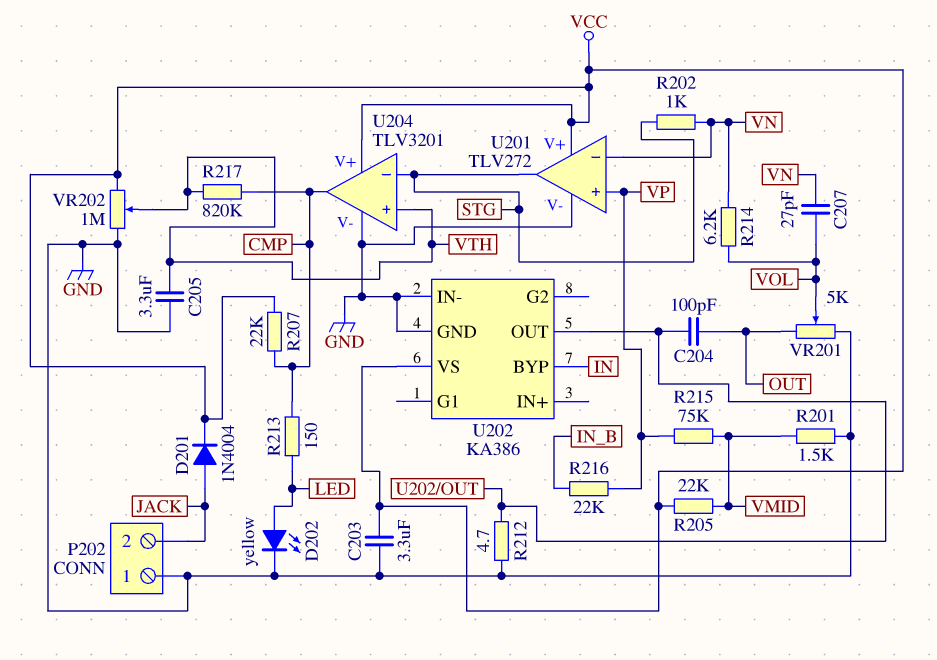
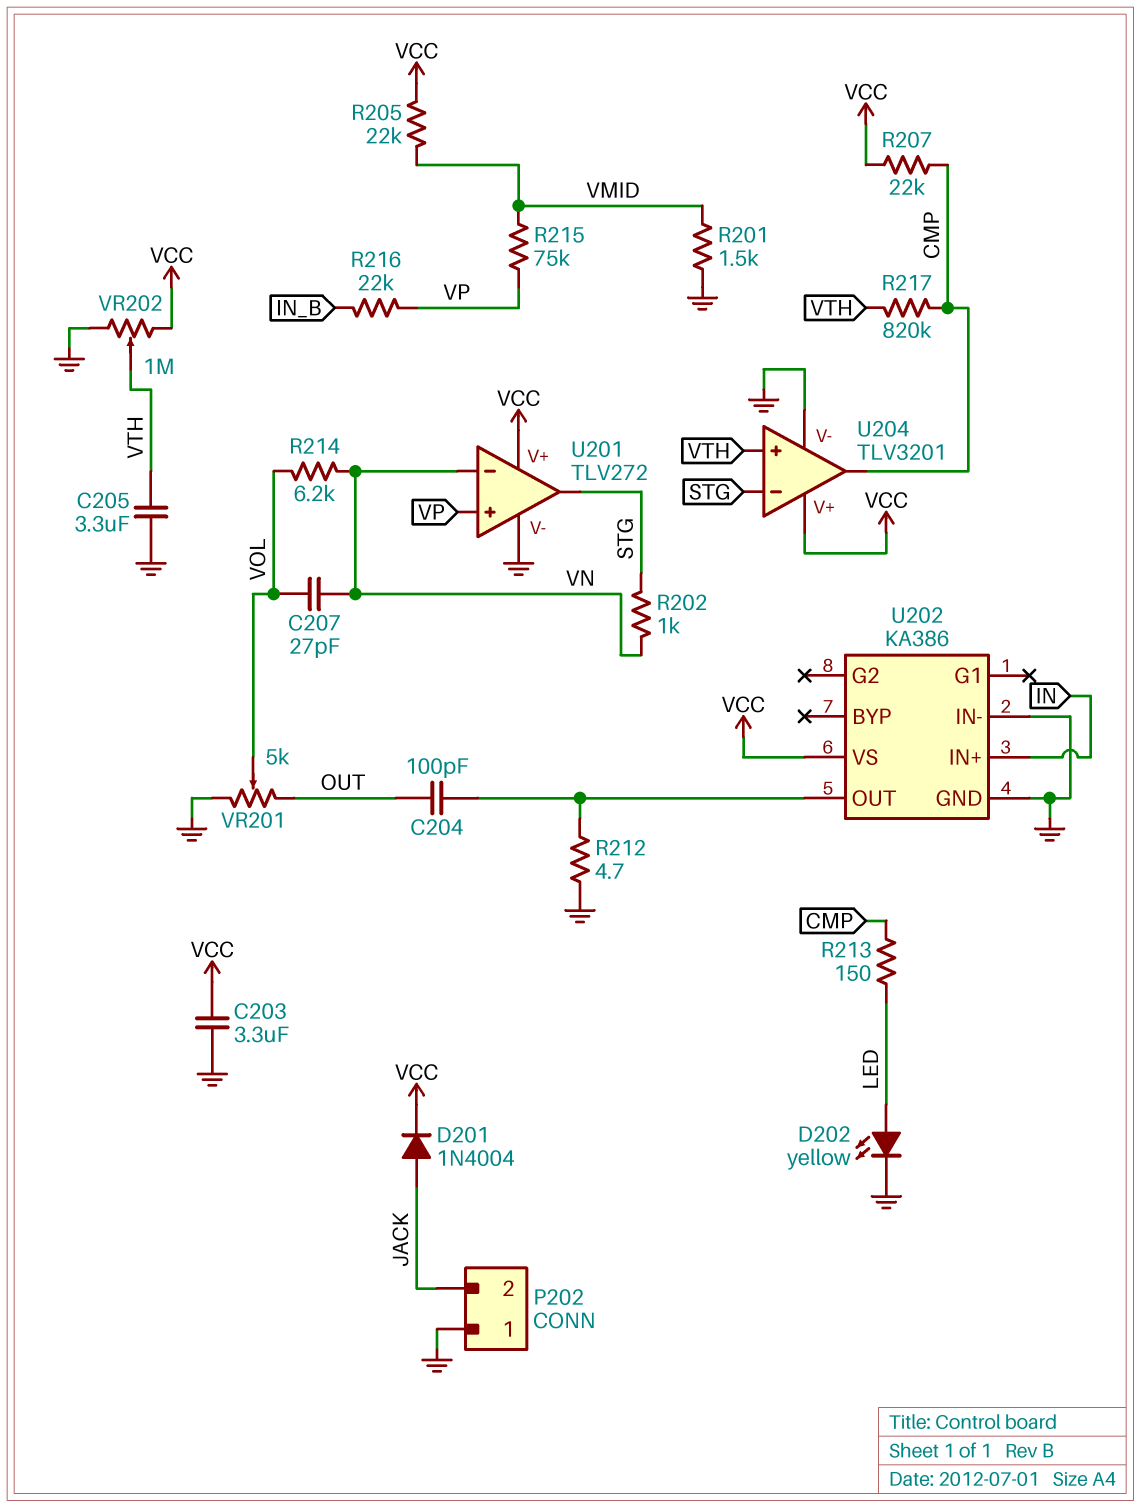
U202 pin BYP: IN -> none
U202 pin IN+: none -> IN

